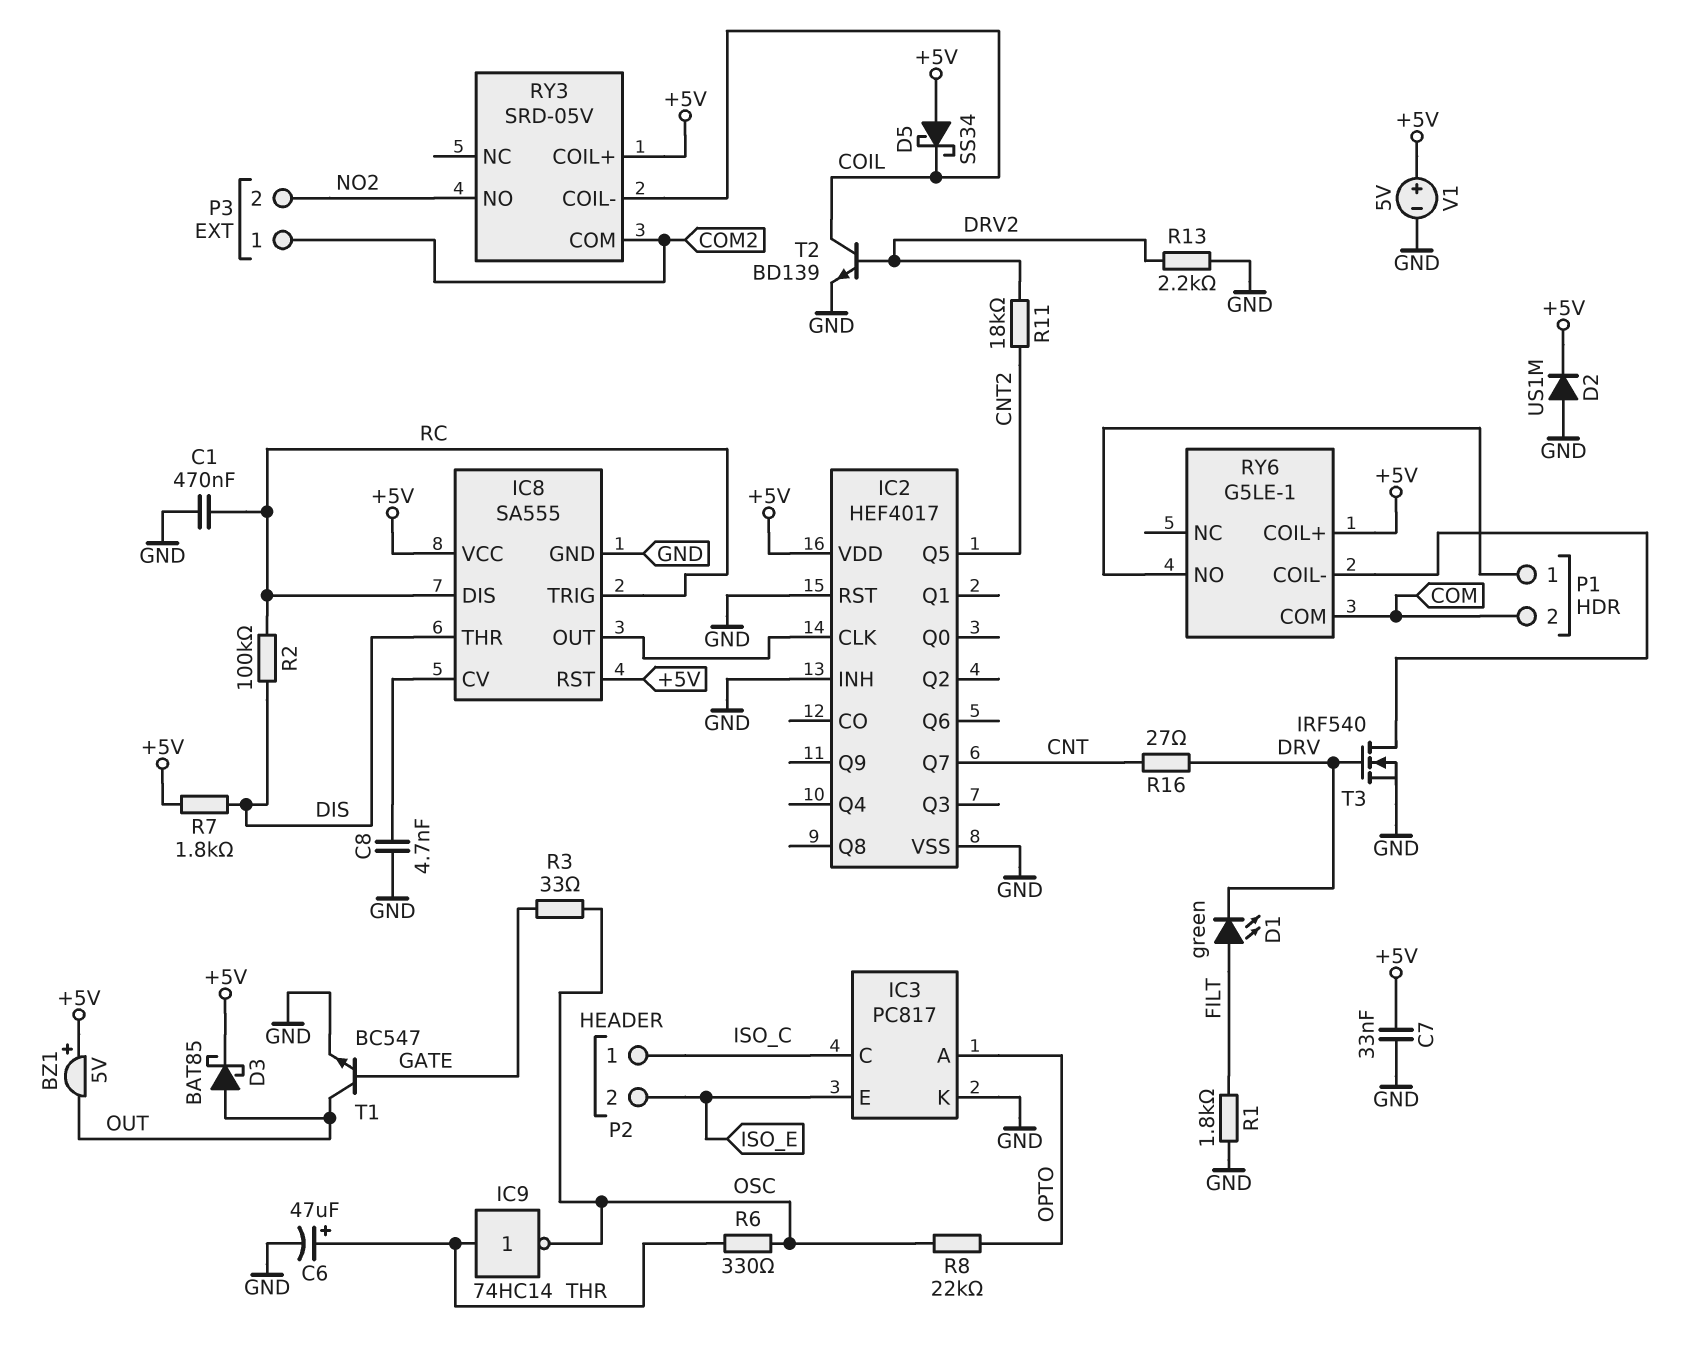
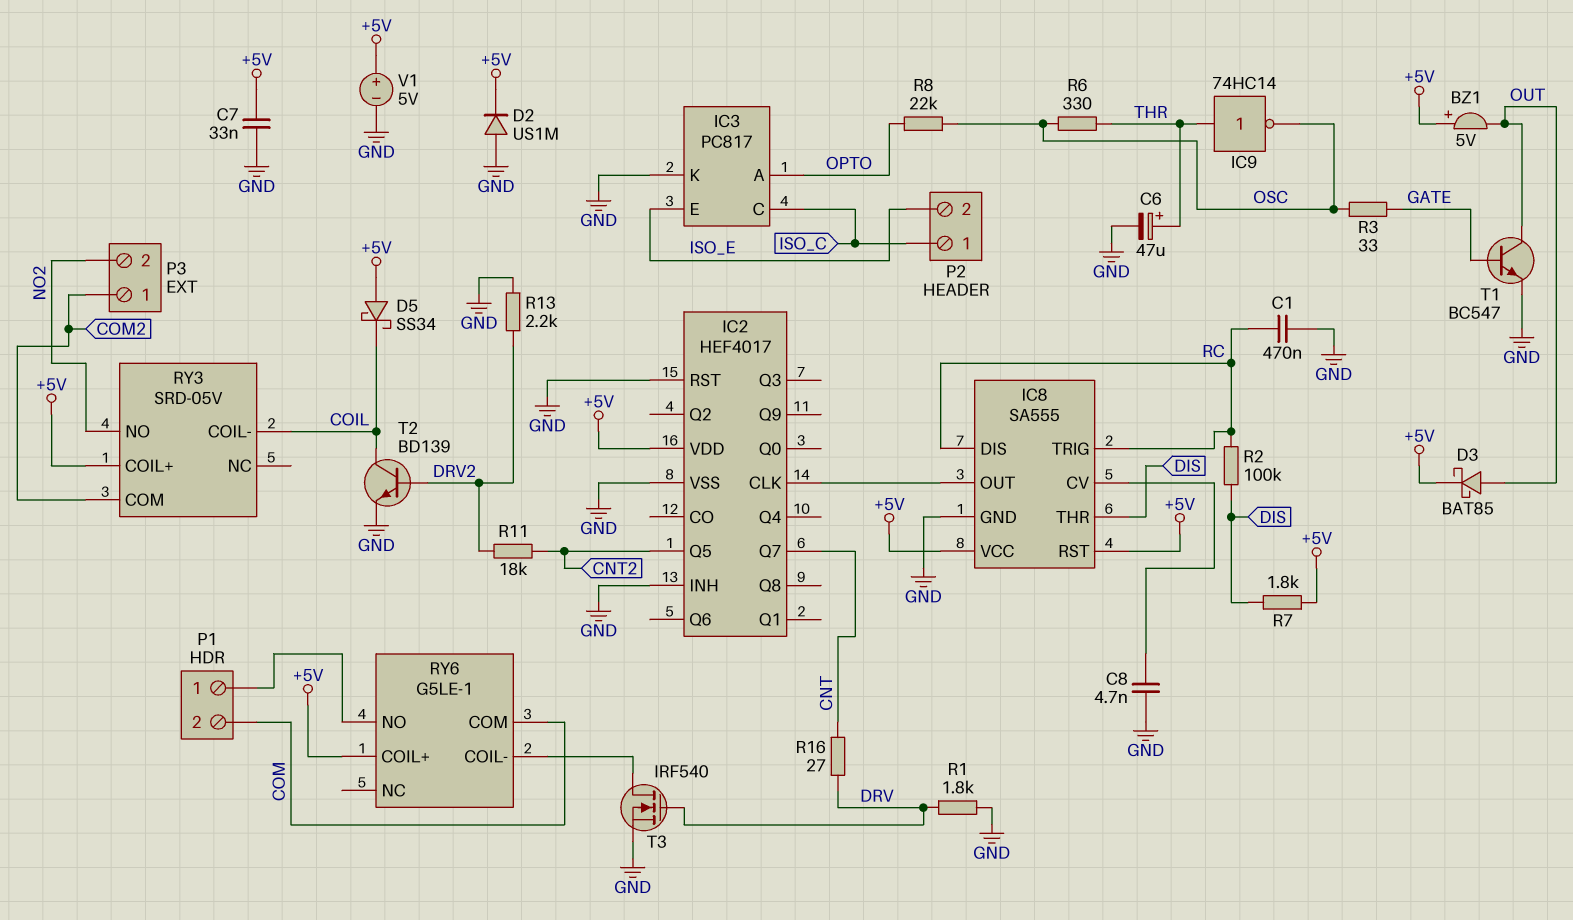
D1: LED green (A FILT, K DRV) -> none
R1: 1.8k (FILT, GND) -> 1.8k (DRV, GND)

